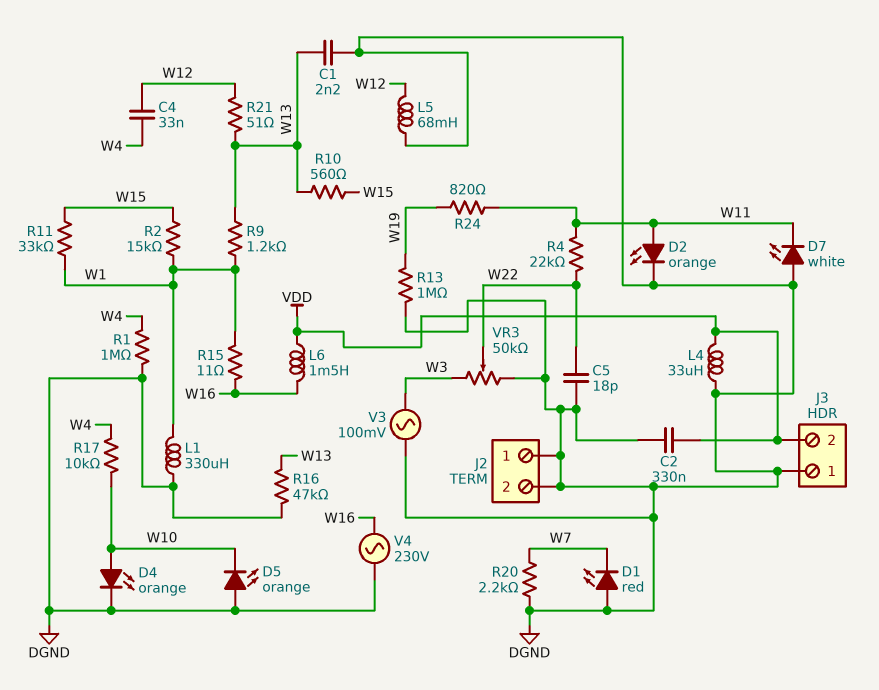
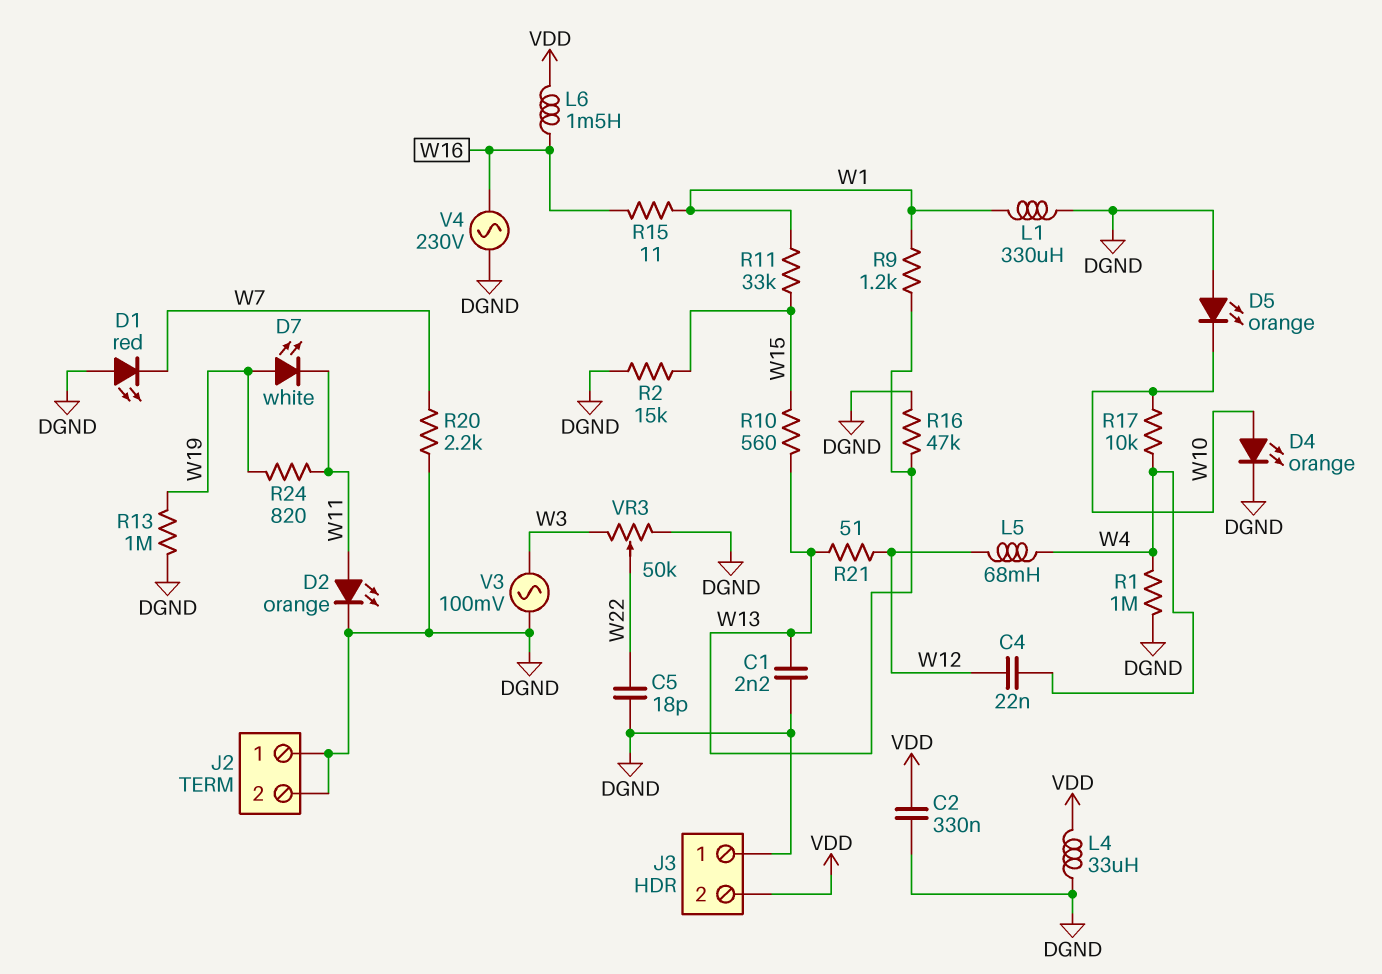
C4: 33nF (W4, W12) -> 22nF (W4, W12)
D7: LED white (A DGND, K W11) -> LED white (A W19, K W11)
L5: 68mH (DGND, W12) -> 68mH (W4, W12)
R2: 15k (W1, W15) -> 15k (DGND, W15)
R4: 22k (W11, W22) -> none

